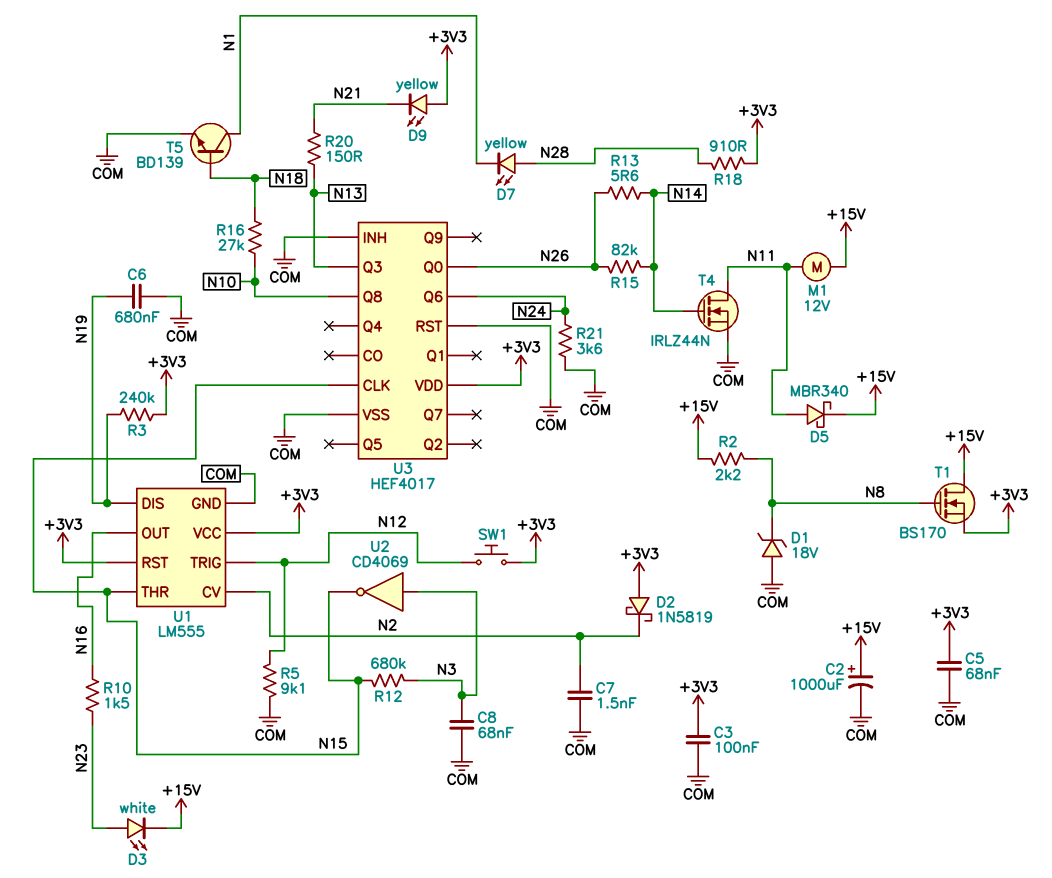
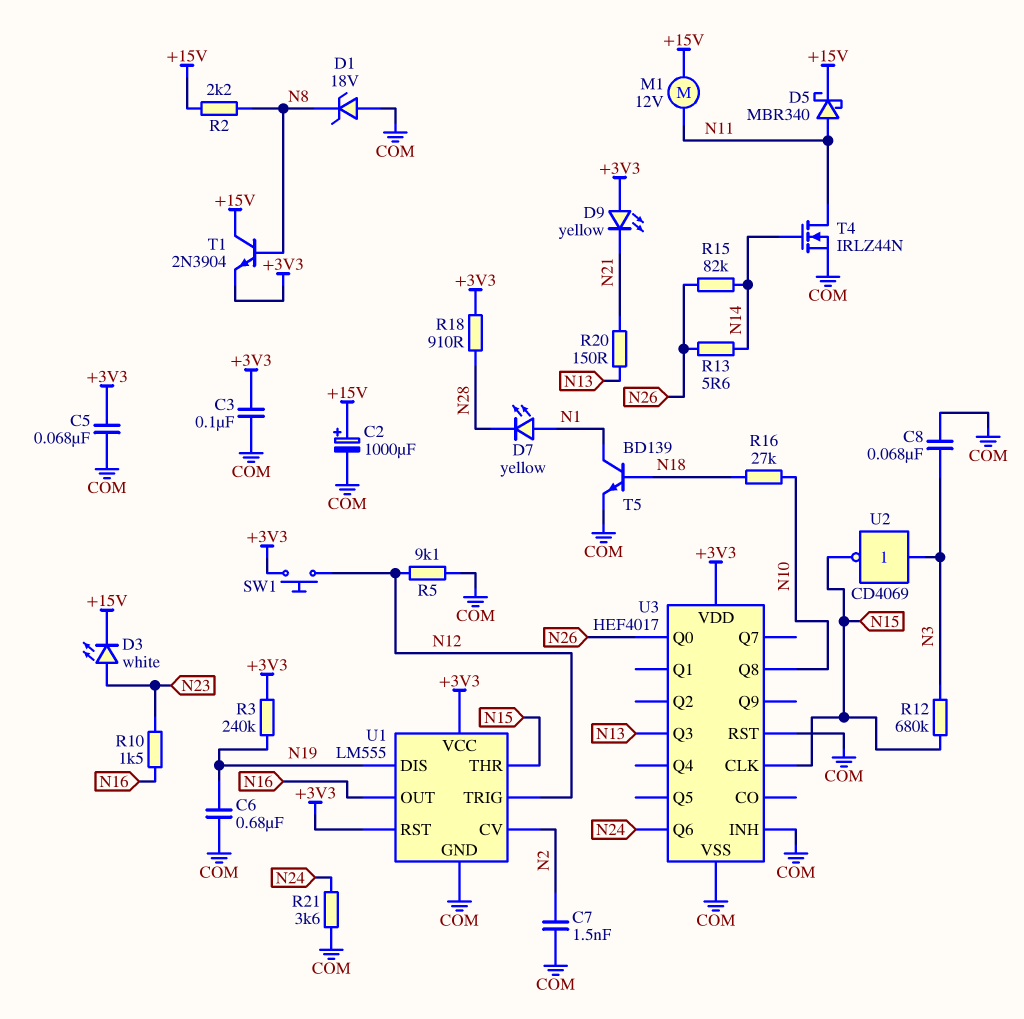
D2: schottky 1N5819 (A +3V3, K N2) -> none
D7: LED yellow (A N28, K N1) -> LED yellow (A N1, K N28)
T1: NMOS BS170 (G N8, D +15V, S +3V3) -> NPN 2N3904 (B N8, C +15V, E +3V3)

